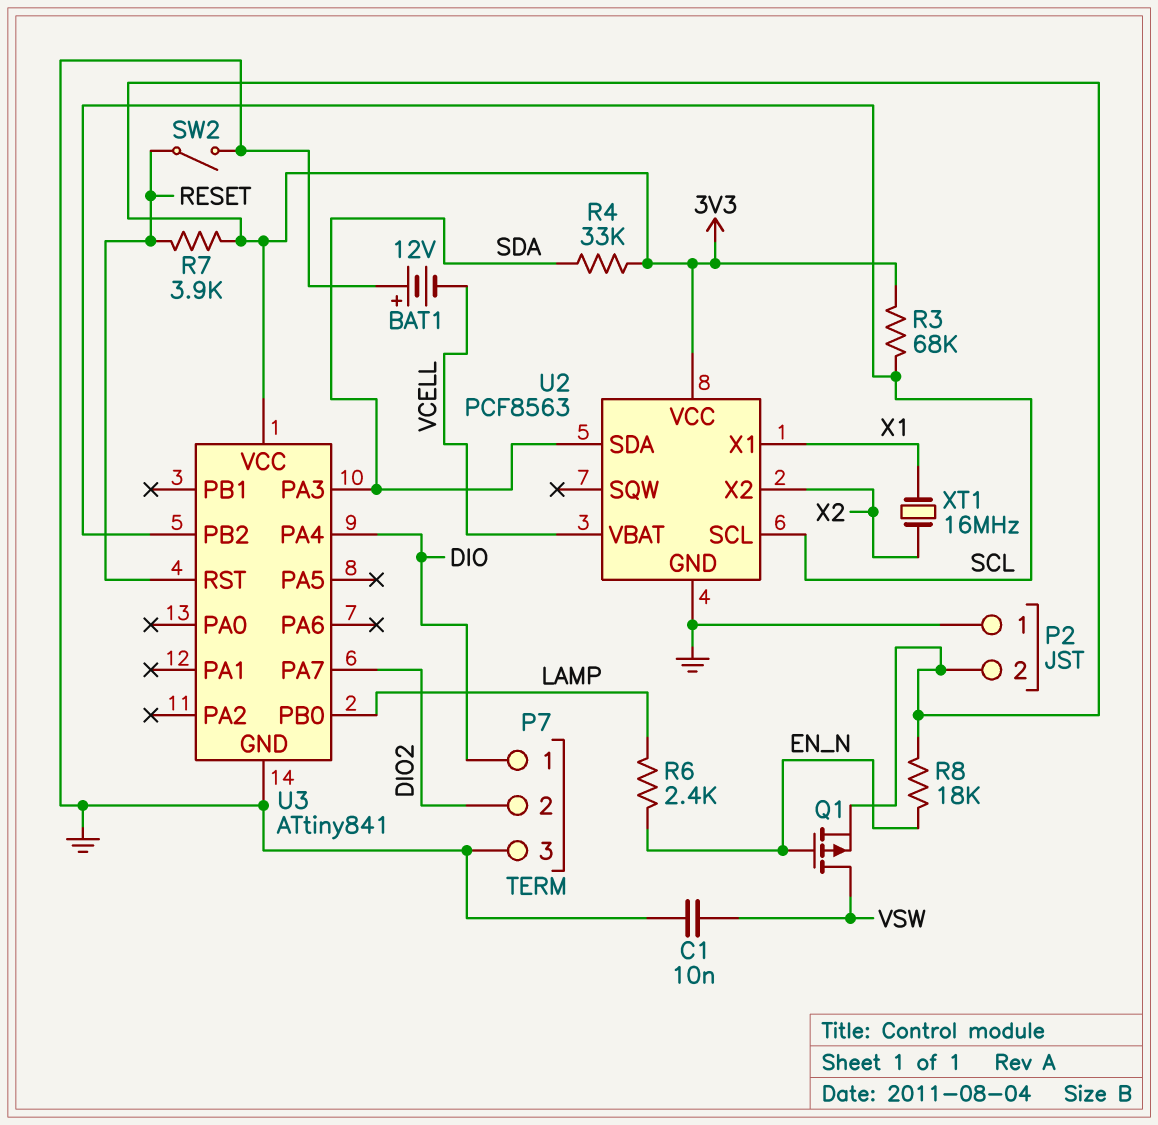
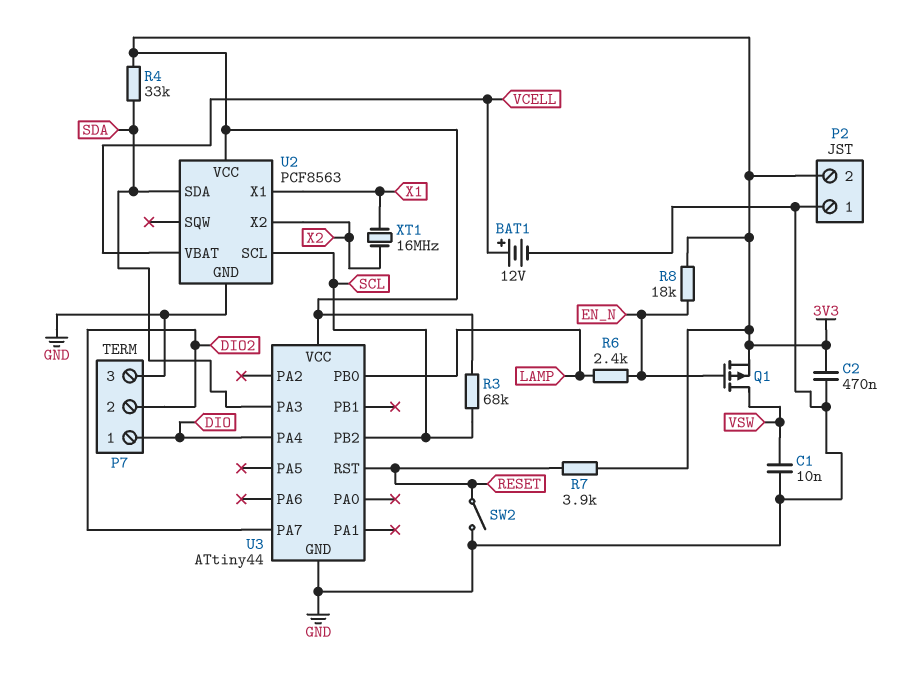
BAT1: 12V (plus GND, minus VCELL) -> 12V (plus VCELL, minus GND)
C2: none -> 470nF (3V3, GND)
U3: ATtiny841 -> ATtiny44

